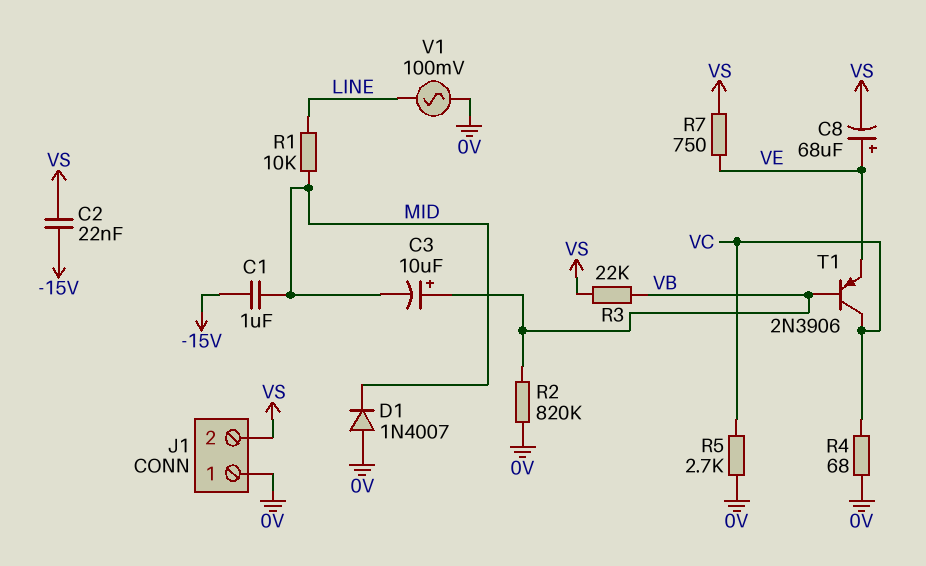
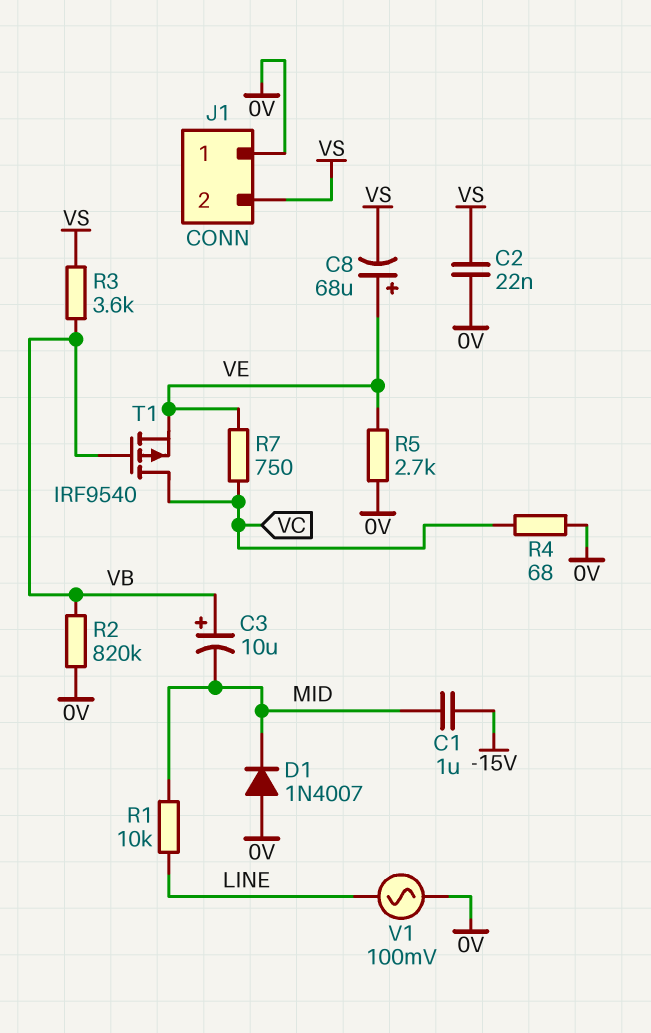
C2: 22nF (-15V, VS) -> 22nF (0V, VS)
R3: 22k (VB, VS) -> 3.6k (VB, VS)
R5: 2.7k (0V, VC) -> 2.7k (0V, VE)
R7: 750 (VE, VS) -> 750 (VC, VE)
T1: PNP 2N3906 (B VB, C VC, E VE) -> PMOS IRF9540 (G VB, D VC, S VE)

